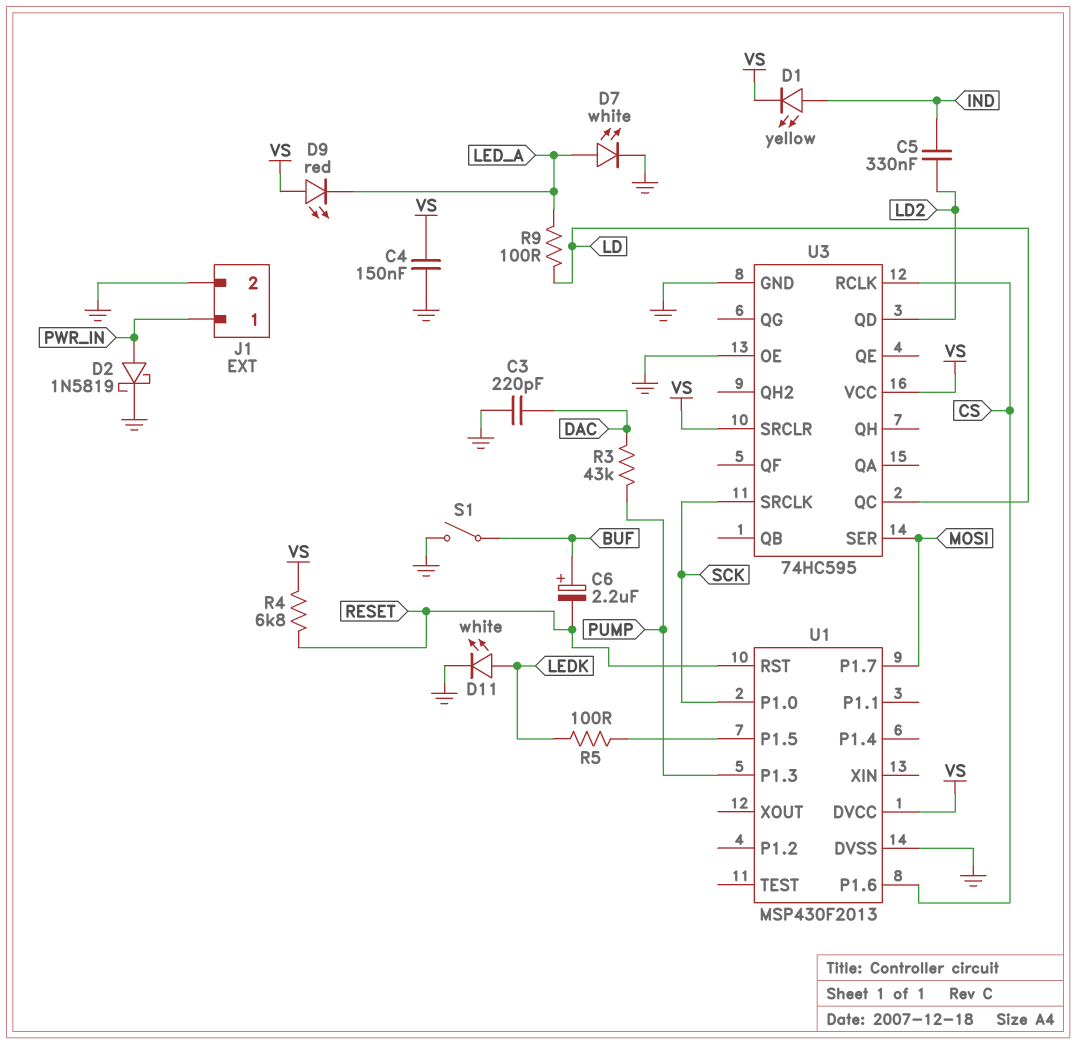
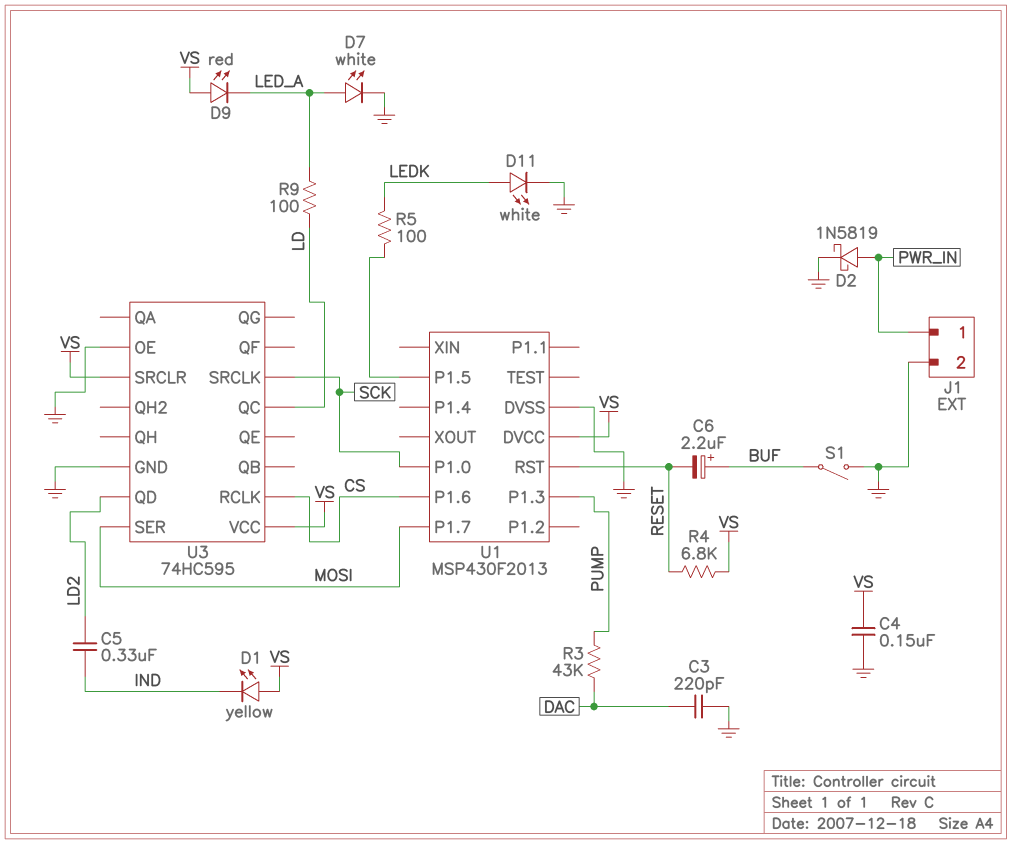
D1: LED yellow (A IND, K VS) -> LED yellow (A VS, K IND)

